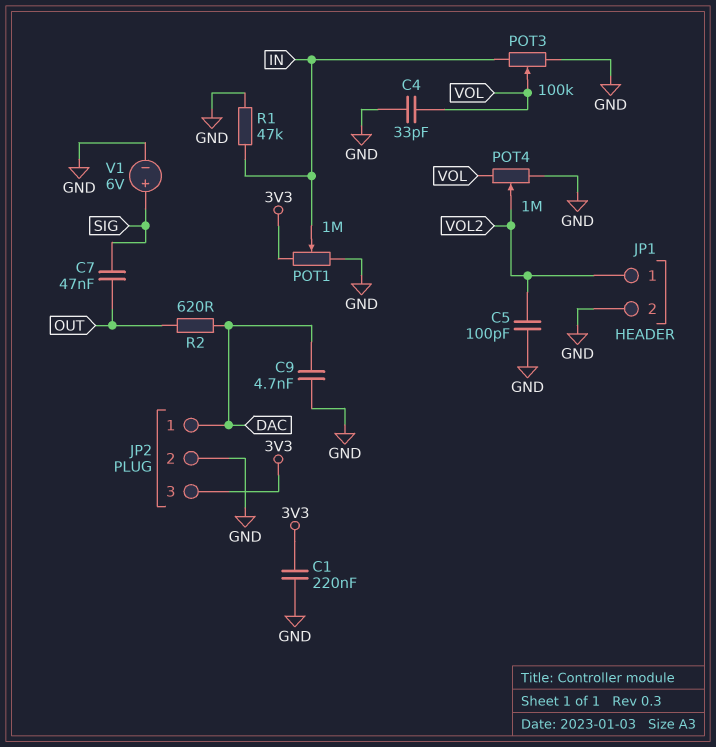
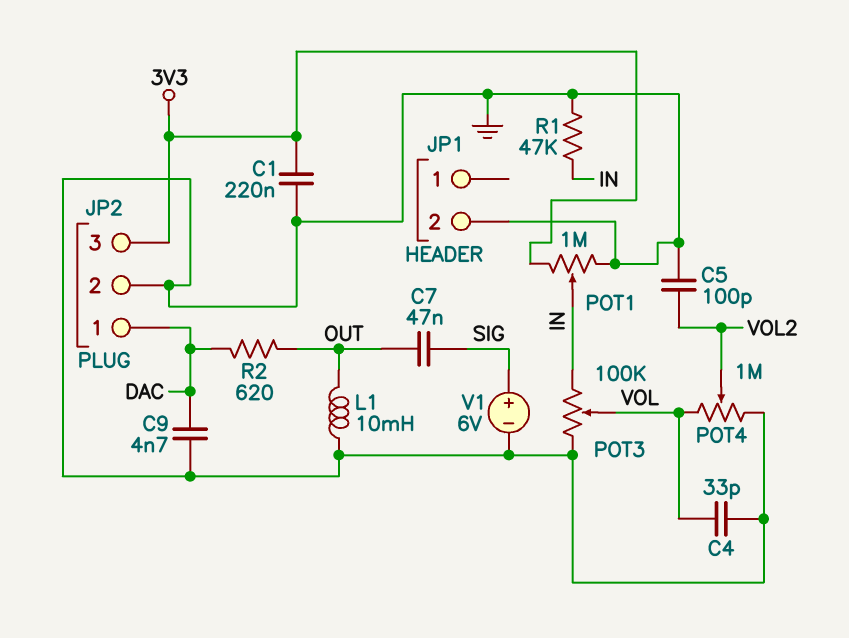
JP1 pin 1: VOL2 -> none
L1: none -> 10mH (GND, OUT)

